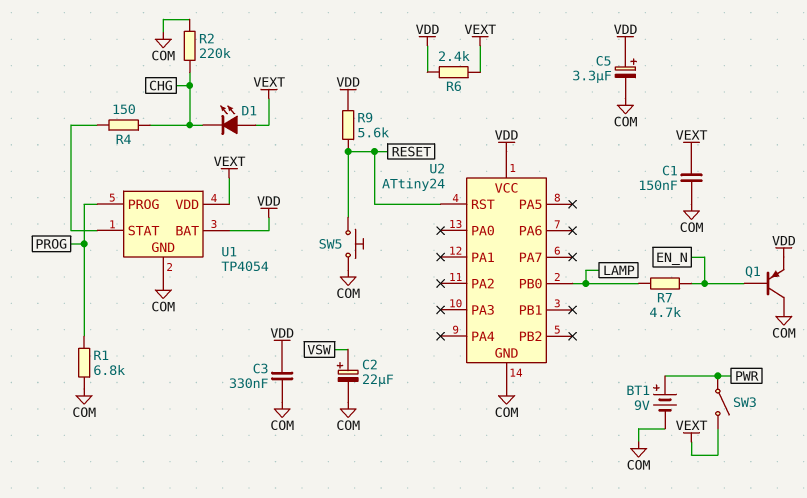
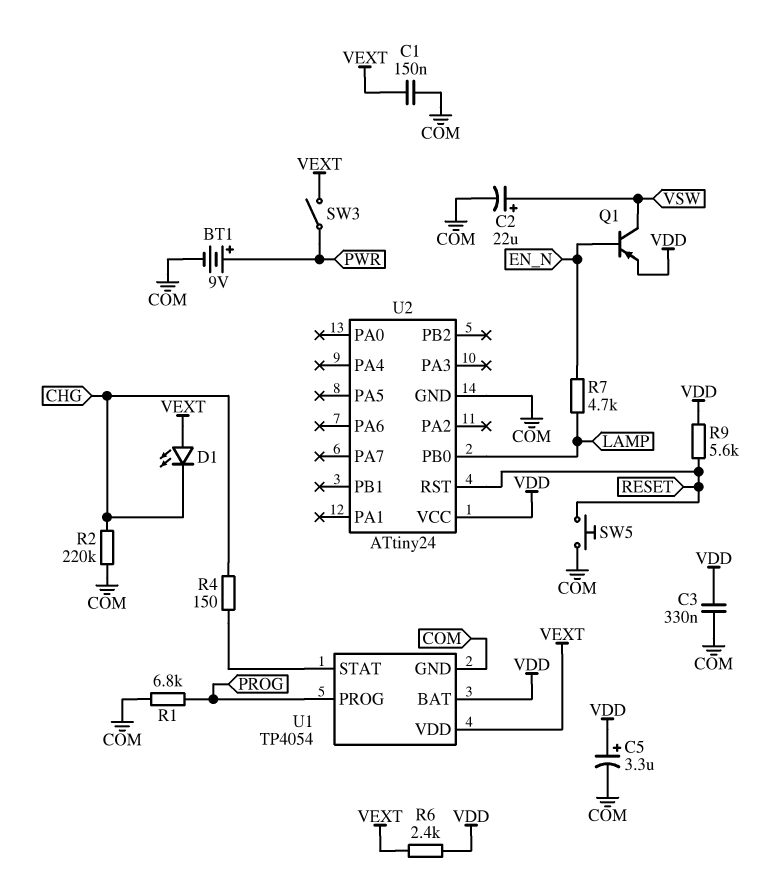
Q1: PNP (B EN_N, C COM, E VDD) -> PNP (B EN_N, C VSW, E VDD)

